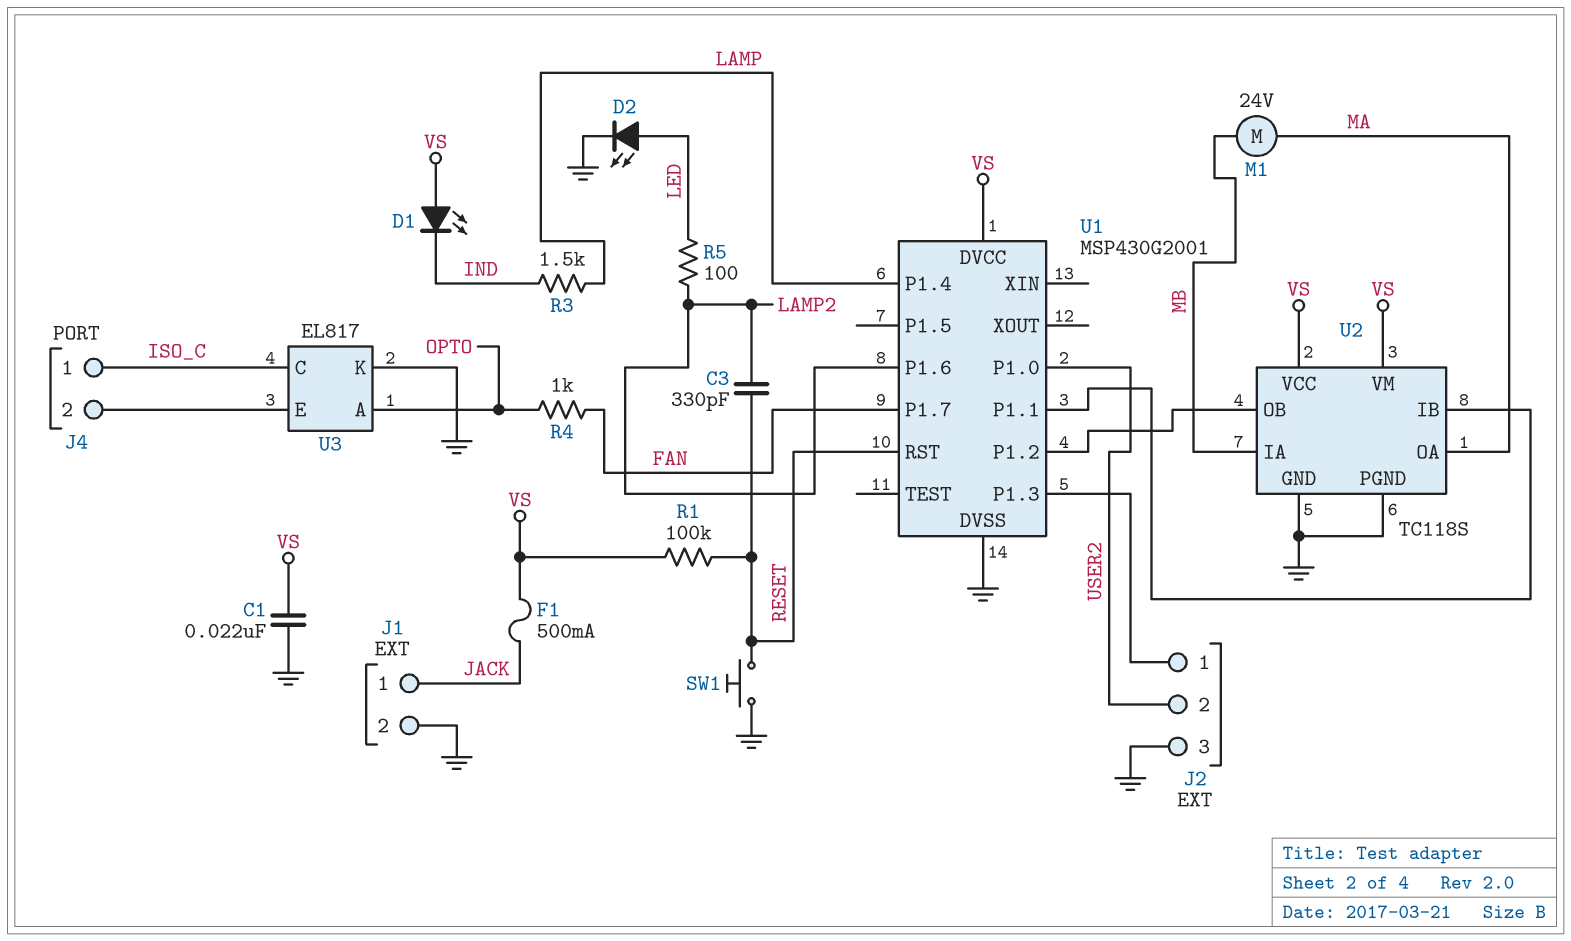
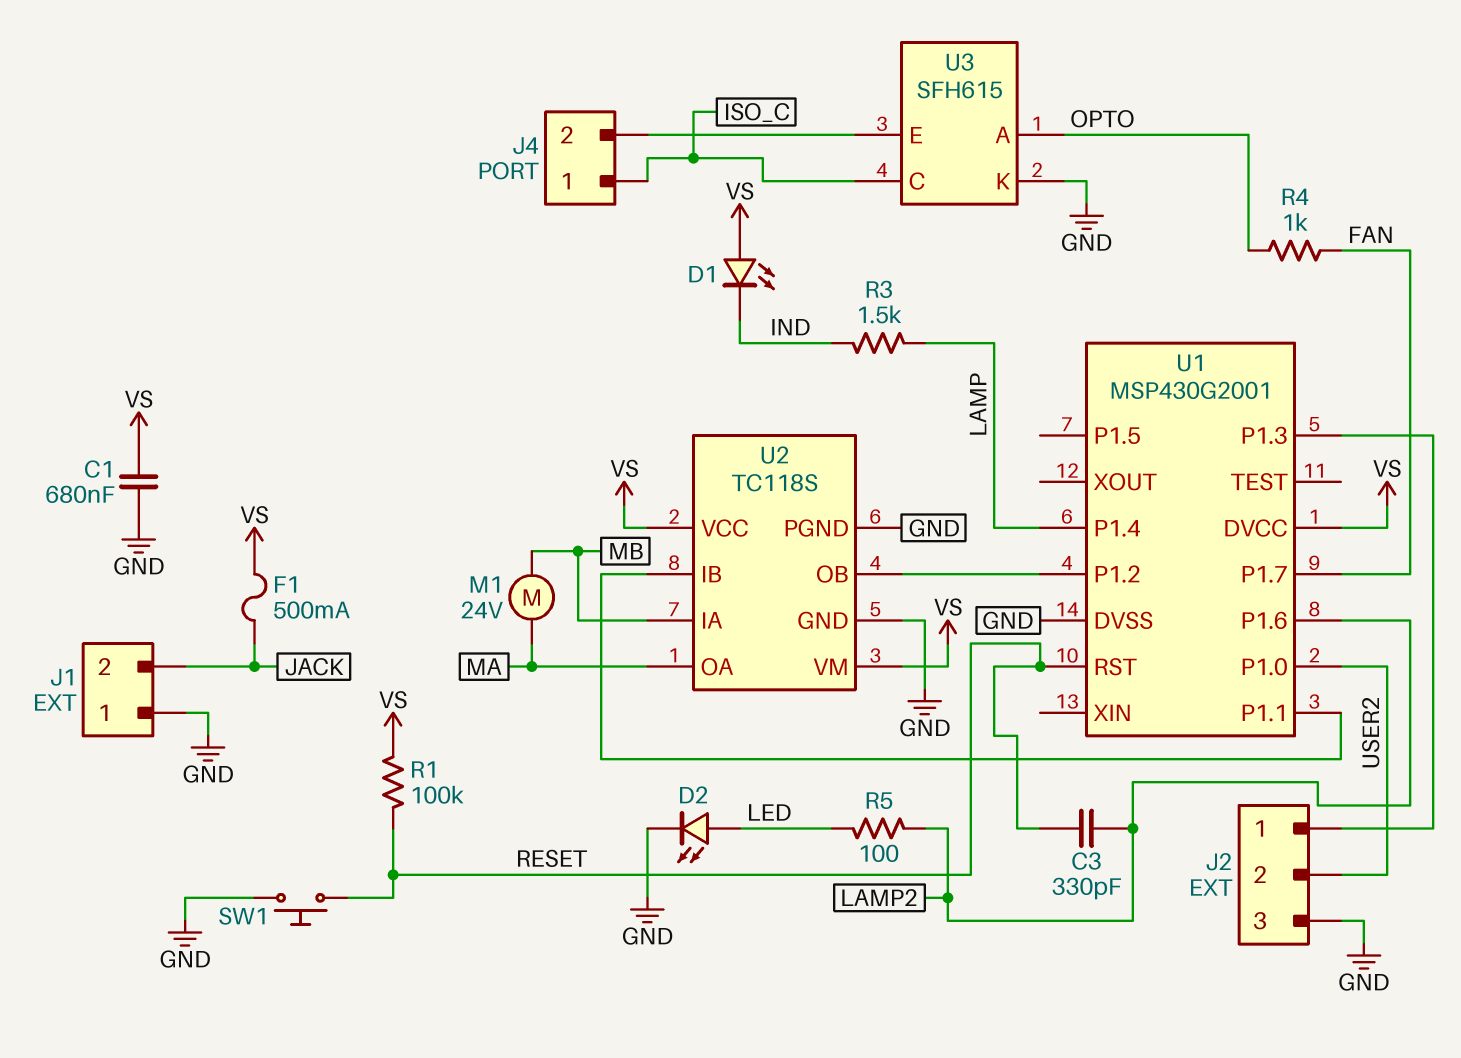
C1: 22nF (GND, VS) -> 680nF (GND, VS)
J1 pin 1: JACK -> GND
J1 pin 2: GND -> JACK
U3: EL817 -> SFH615

